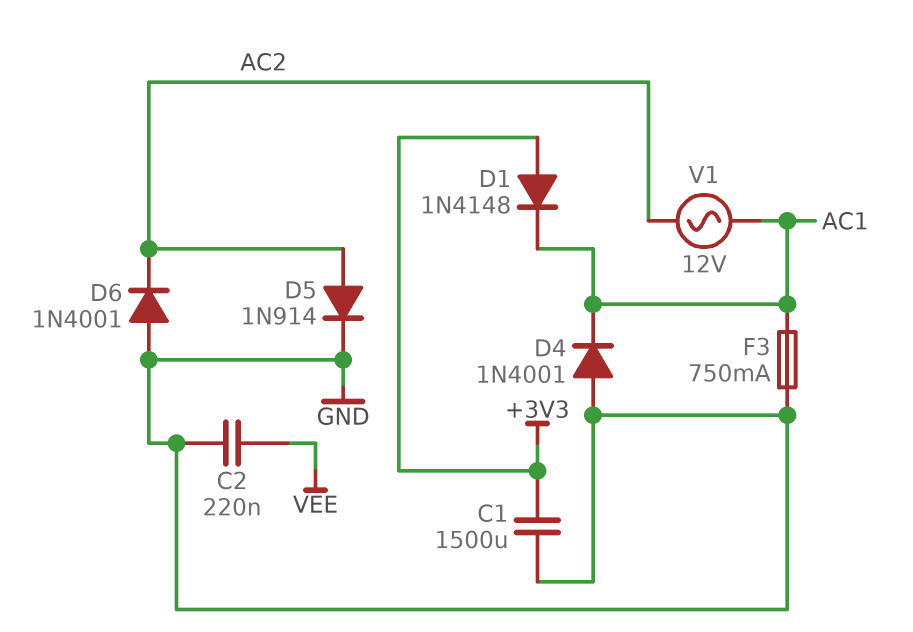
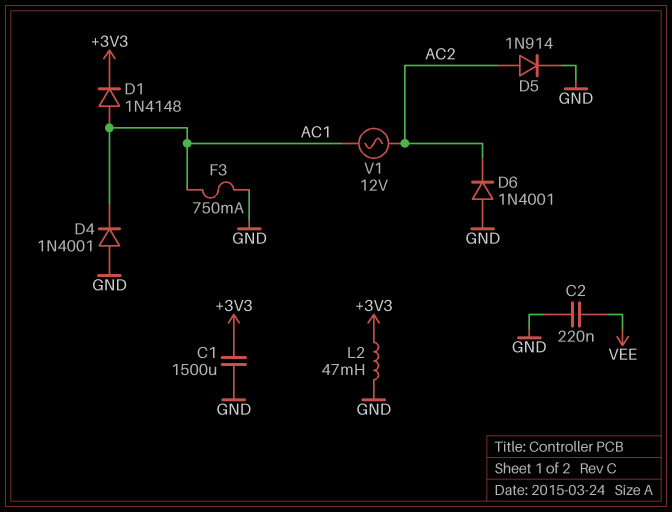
D1: diode 1N4148 (A +3V3, K AC1) -> diode 1N4148 (A AC1, K +3V3)
L2: none -> 47mH (+3V3, GND)

